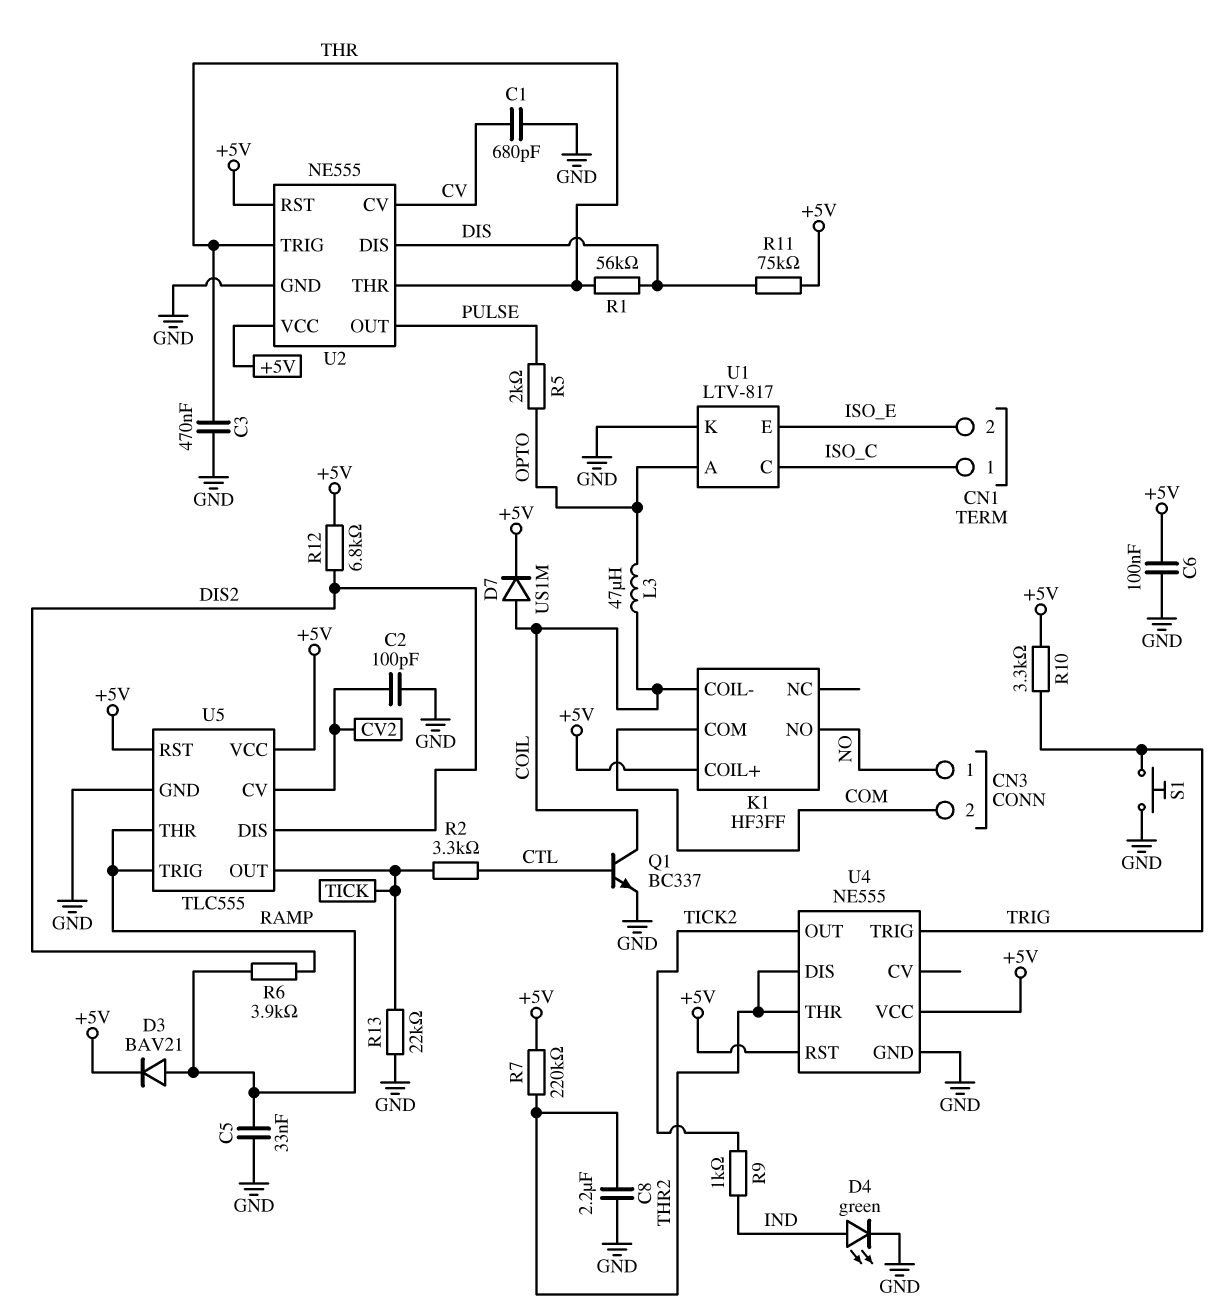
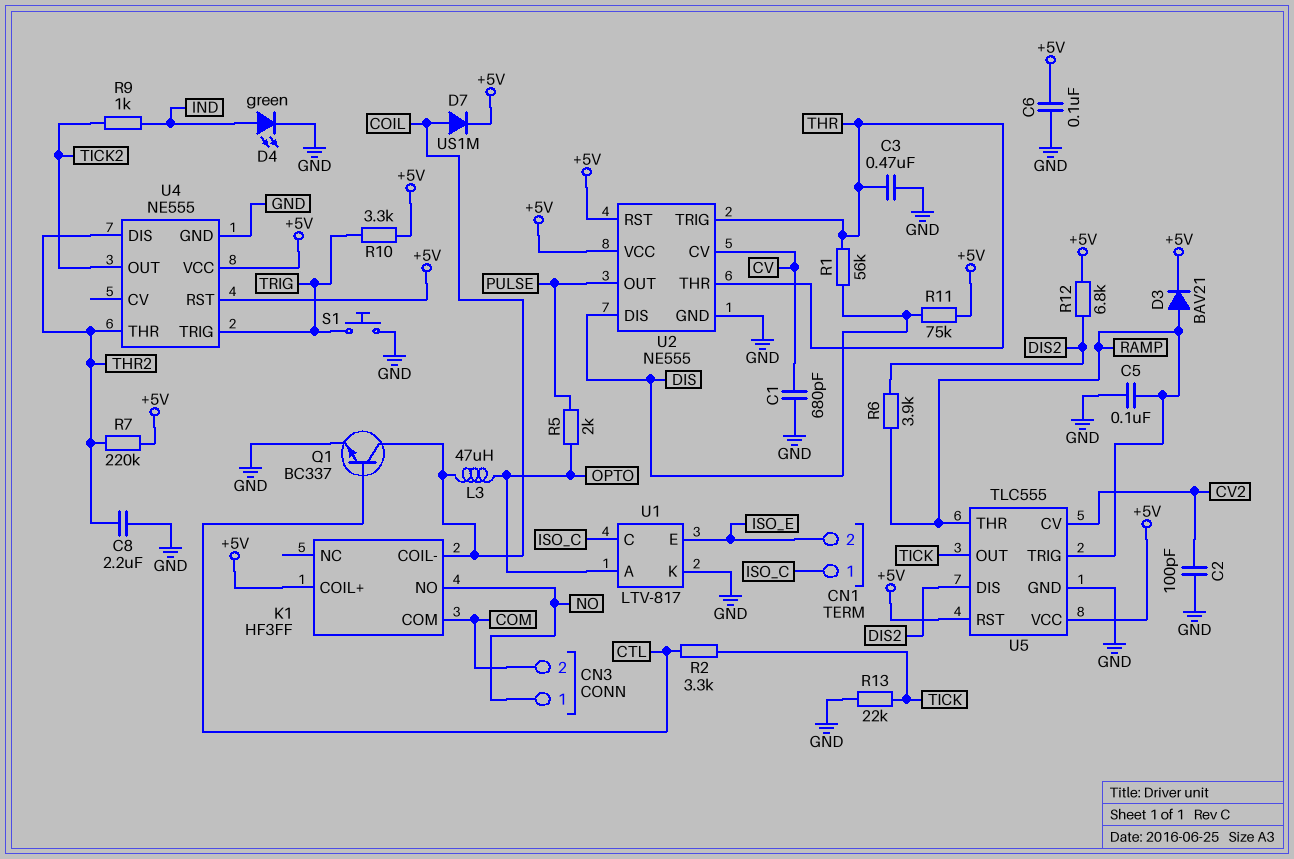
C5: 33nF (GND, RAMP) -> 100nF (GND, RAMP)

